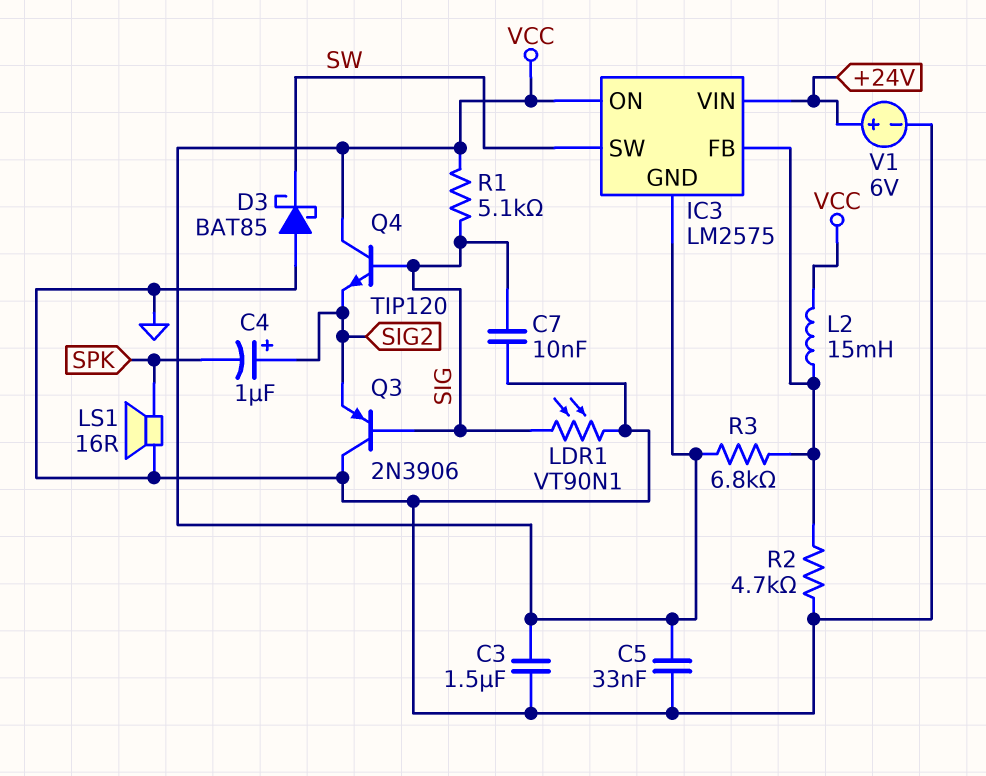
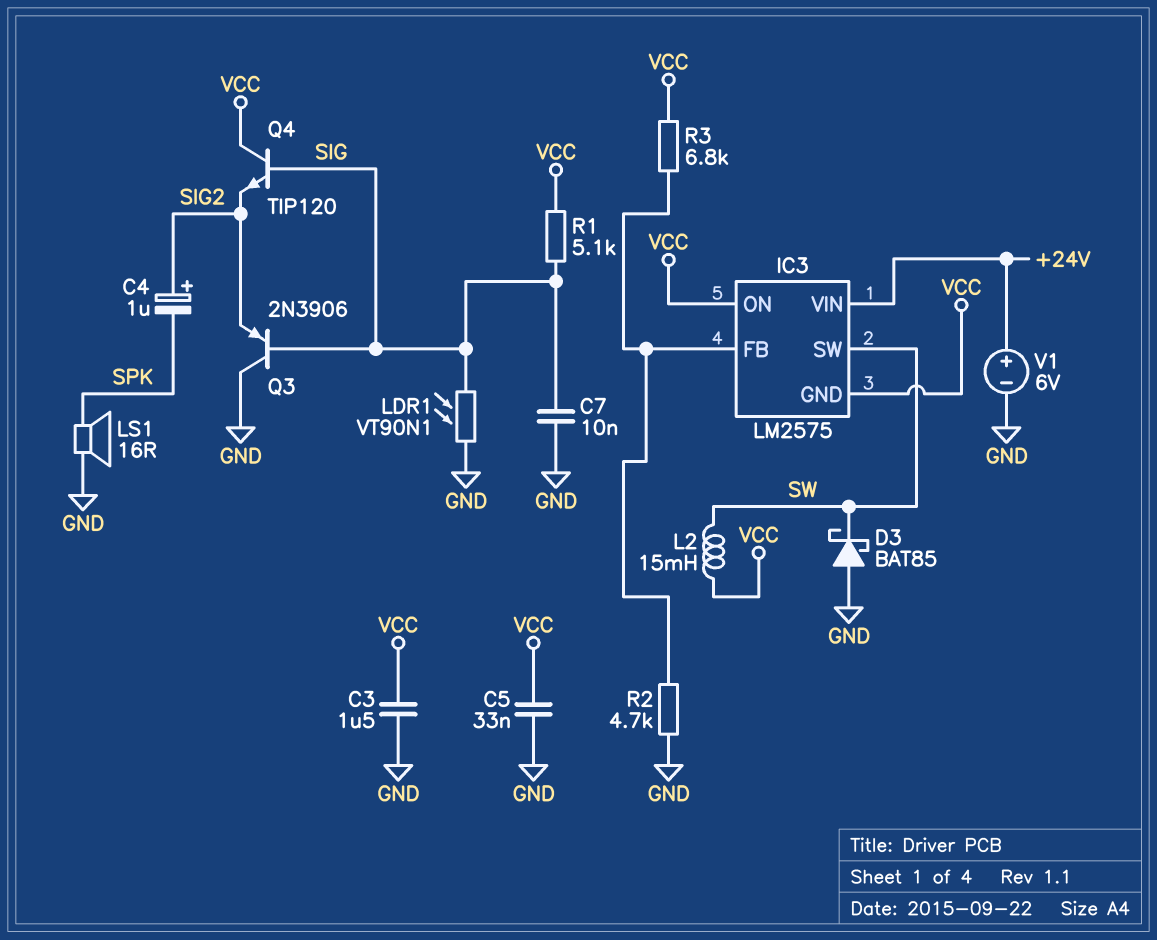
L2: 15mH (IC3/FB, VCC) -> 15mH (SW, VCC)

